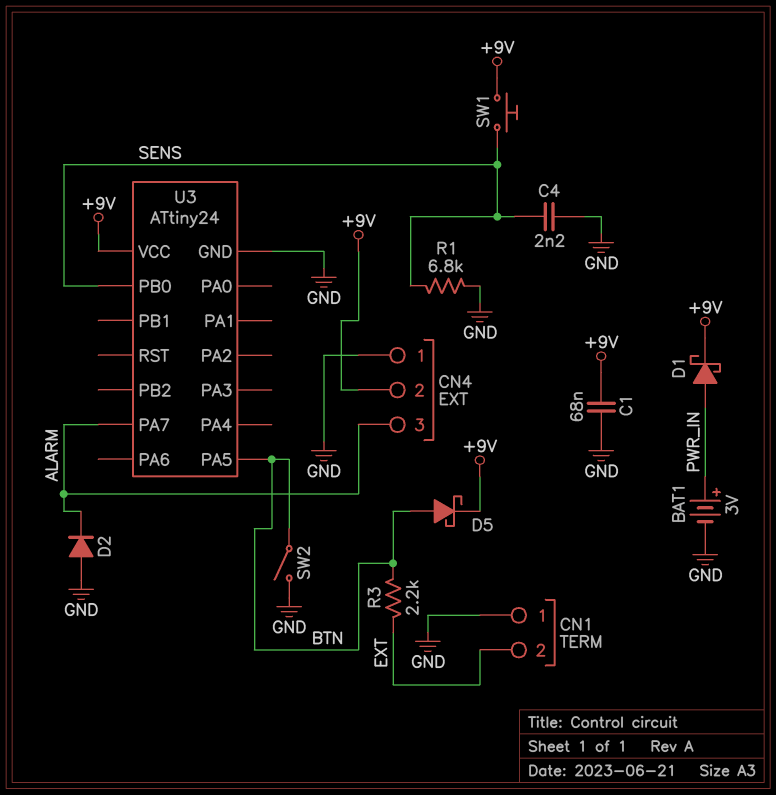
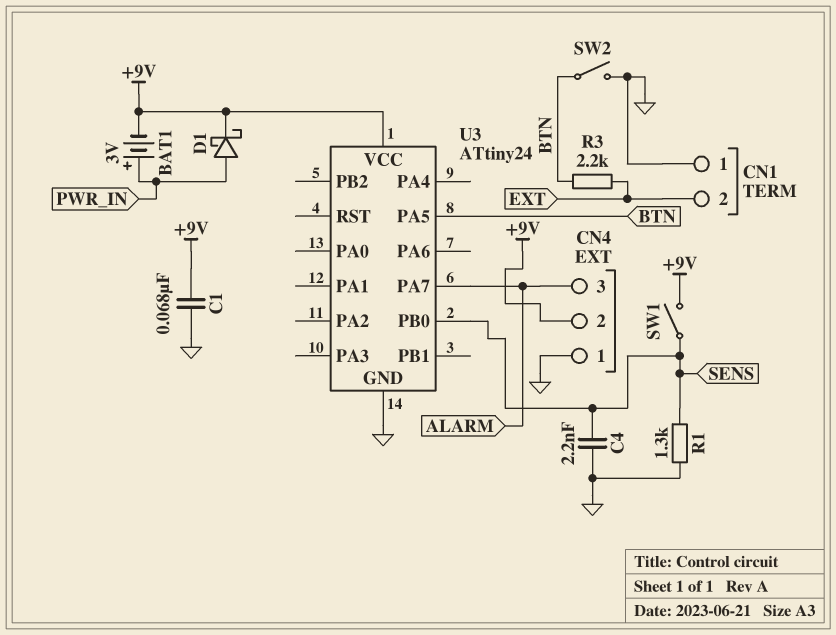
BAT1: 3V (plus PWR_IN, minus GND) -> 3V (plus PWR_IN, minus +9V)
D2: diode (A GND, K ALARM) -> none
D5: schottky (A BTN, K +9V) -> none
R1: 6.8k (GND, SENS) -> 1.3k (GND, SENS)
SW1: button (+9V, SENS) -> switch (+9V, SENS)

